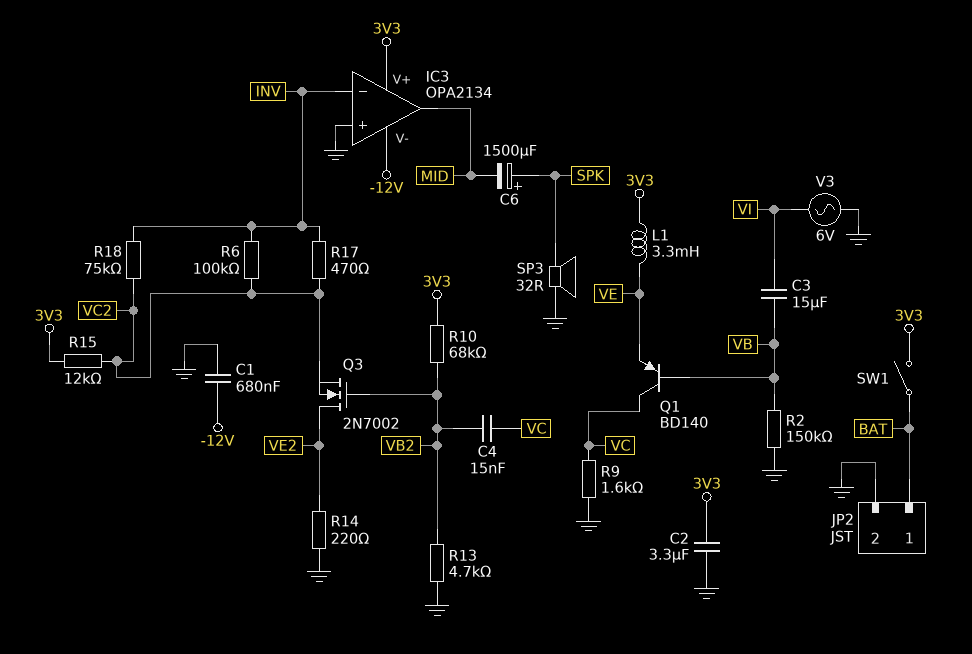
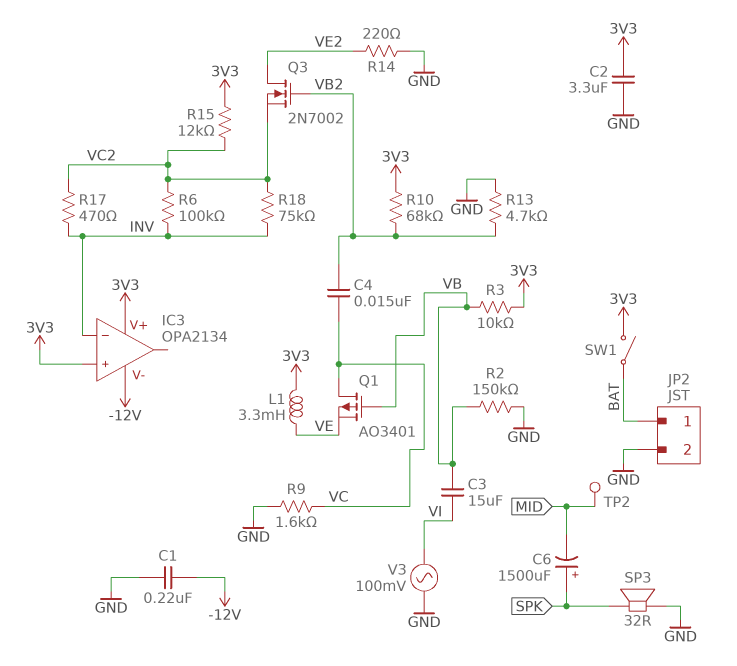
C1: 680nF (-12V, GND) -> 220nF (-12V, GND)
IC3 pin in+: GND -> 3V3
IC3 pin out: MID -> none
Q1: PNP BD140 (B VB, C VC, E VE) -> PMOS AO3401 (G VB, D VC, S VE)
R3: none -> 10k (3V3, VB)
TP2: none -> test point (MID)
V3: AC 6V (GND, VI) -> AC 100mV (GND, VI)

